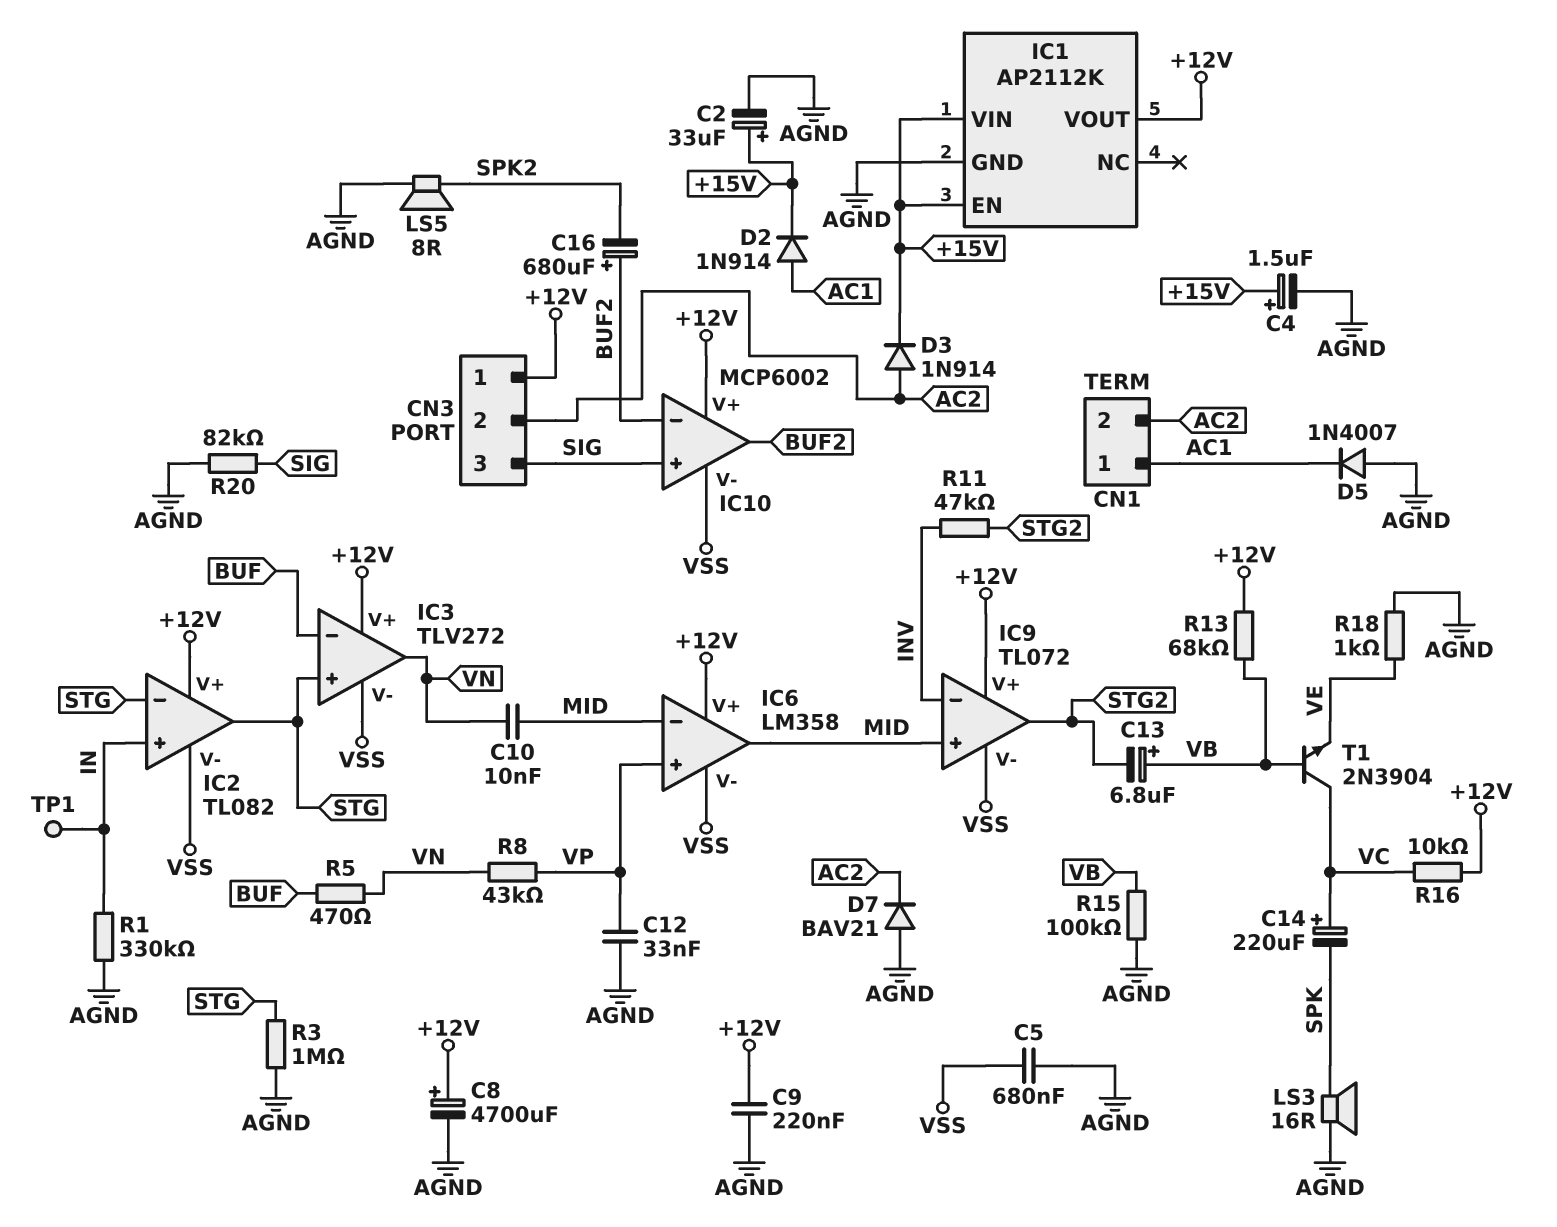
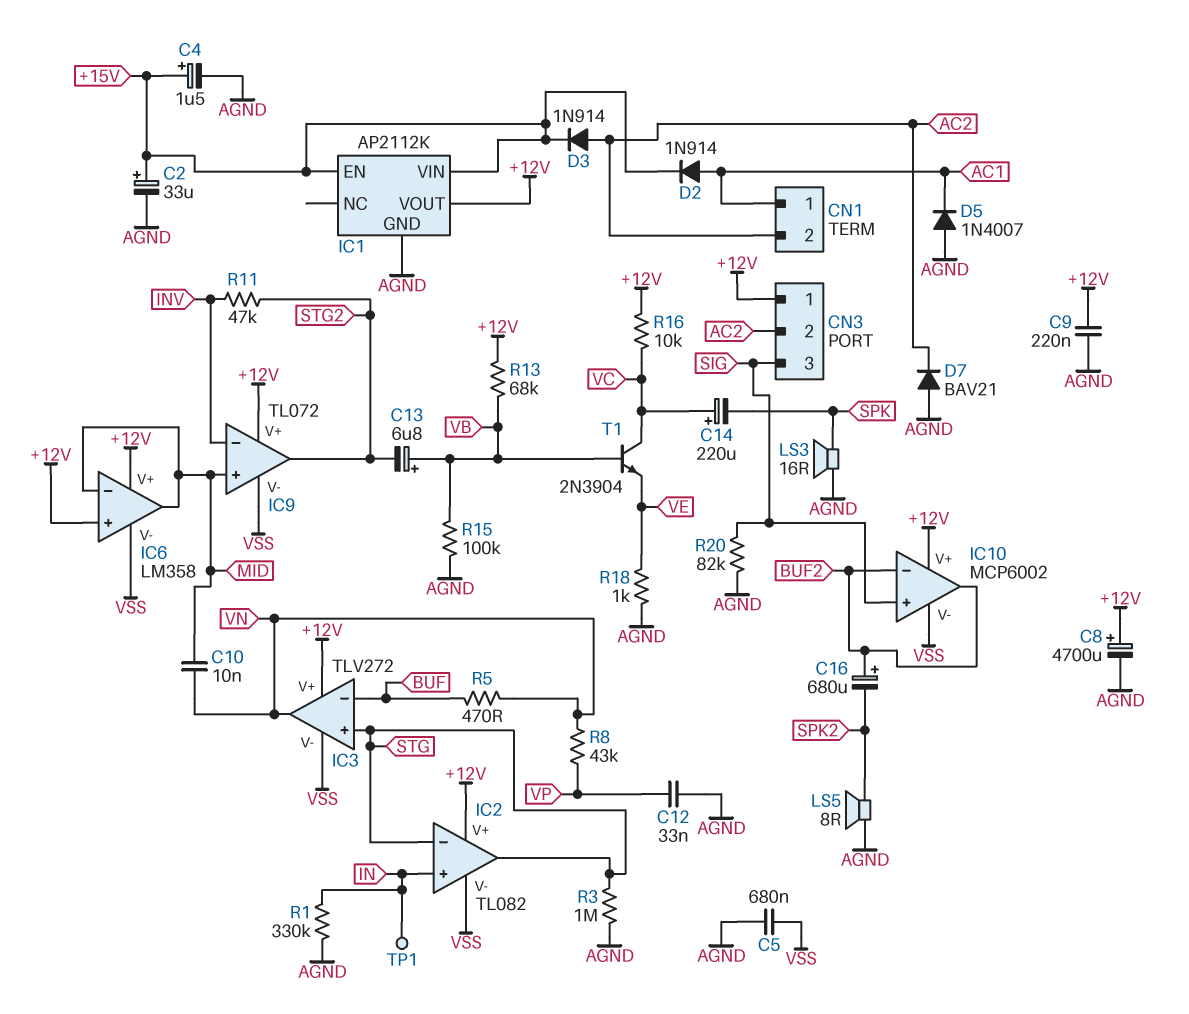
IC6 pin in+: VP -> +12V

